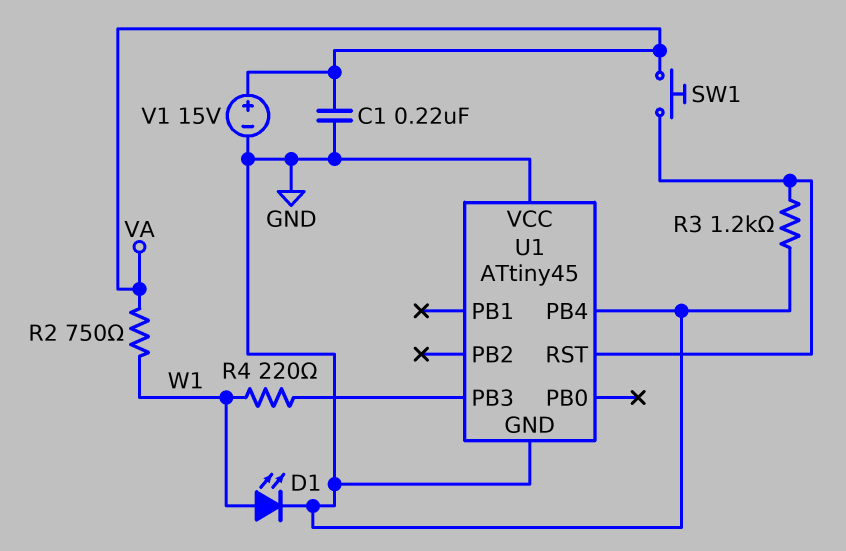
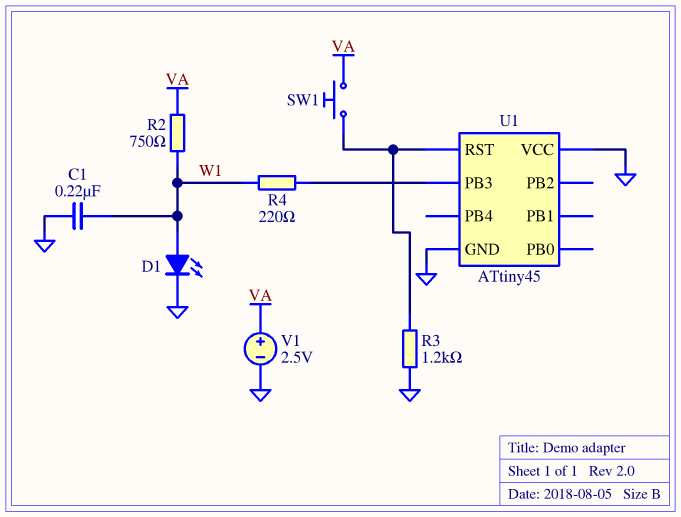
C1: 220nF (GND, VA) -> 220nF (GND, W1)
U1 pin PB4: GND -> none
V1: 15V (plus VA, minus GND) -> 2.5V (plus VA, minus GND)

